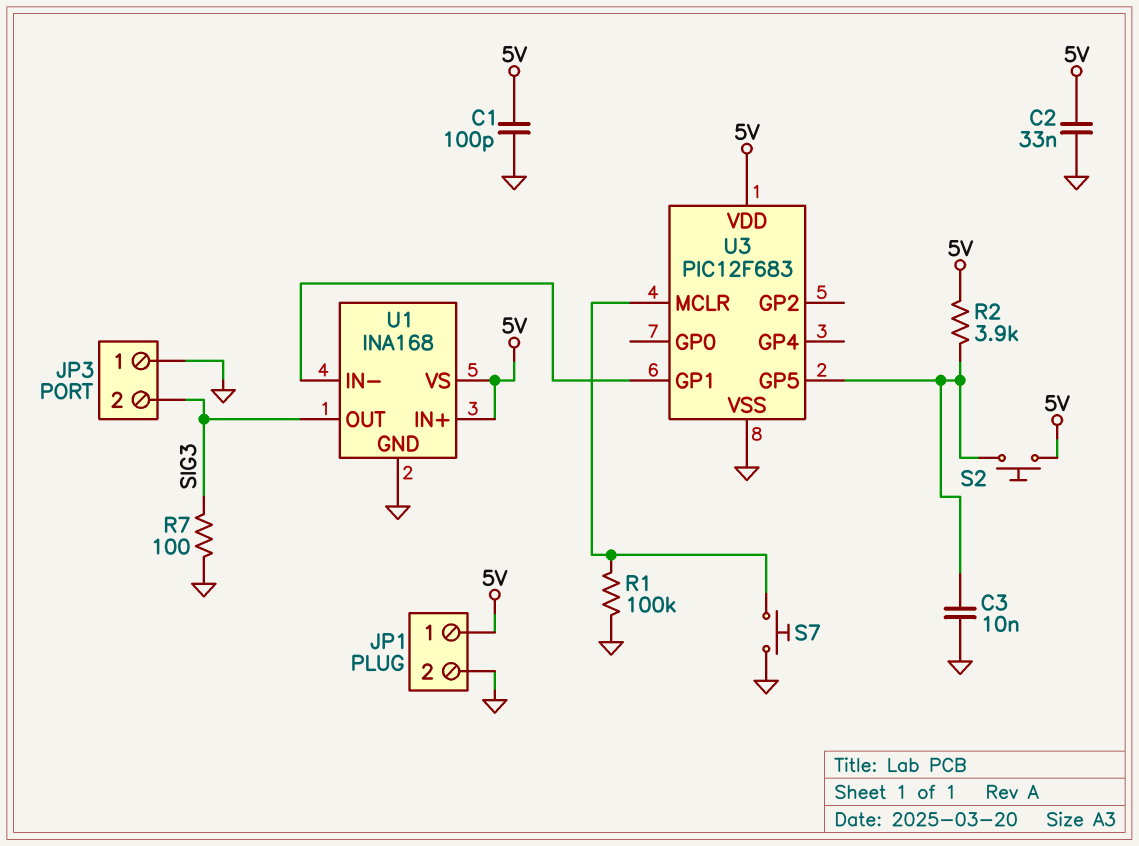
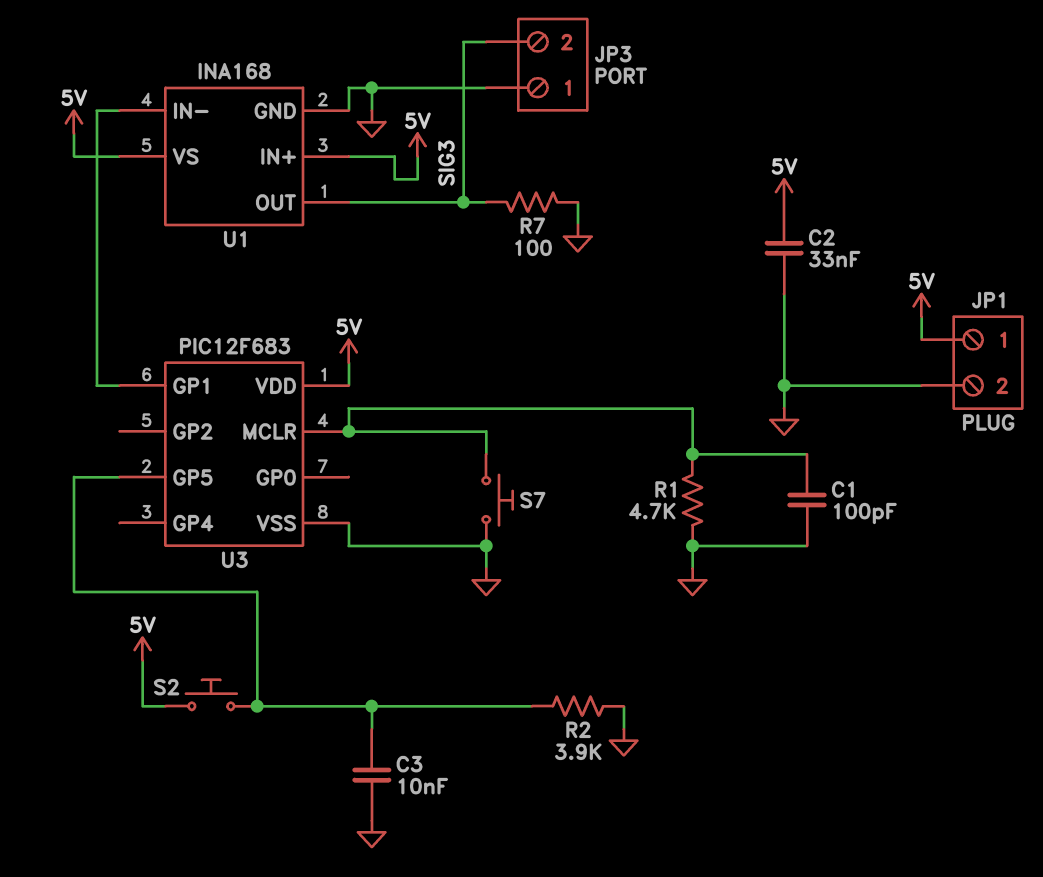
C1: 100pF (5V, GND) -> 100pF (GND, U3/MCLR)
R1: 100k (GND, U3/MCLR) -> 4.7k (GND, U3/MCLR)
R2: 3.9k (5V, U3/GP5) -> 3.9k (GND, U3/GP5)

